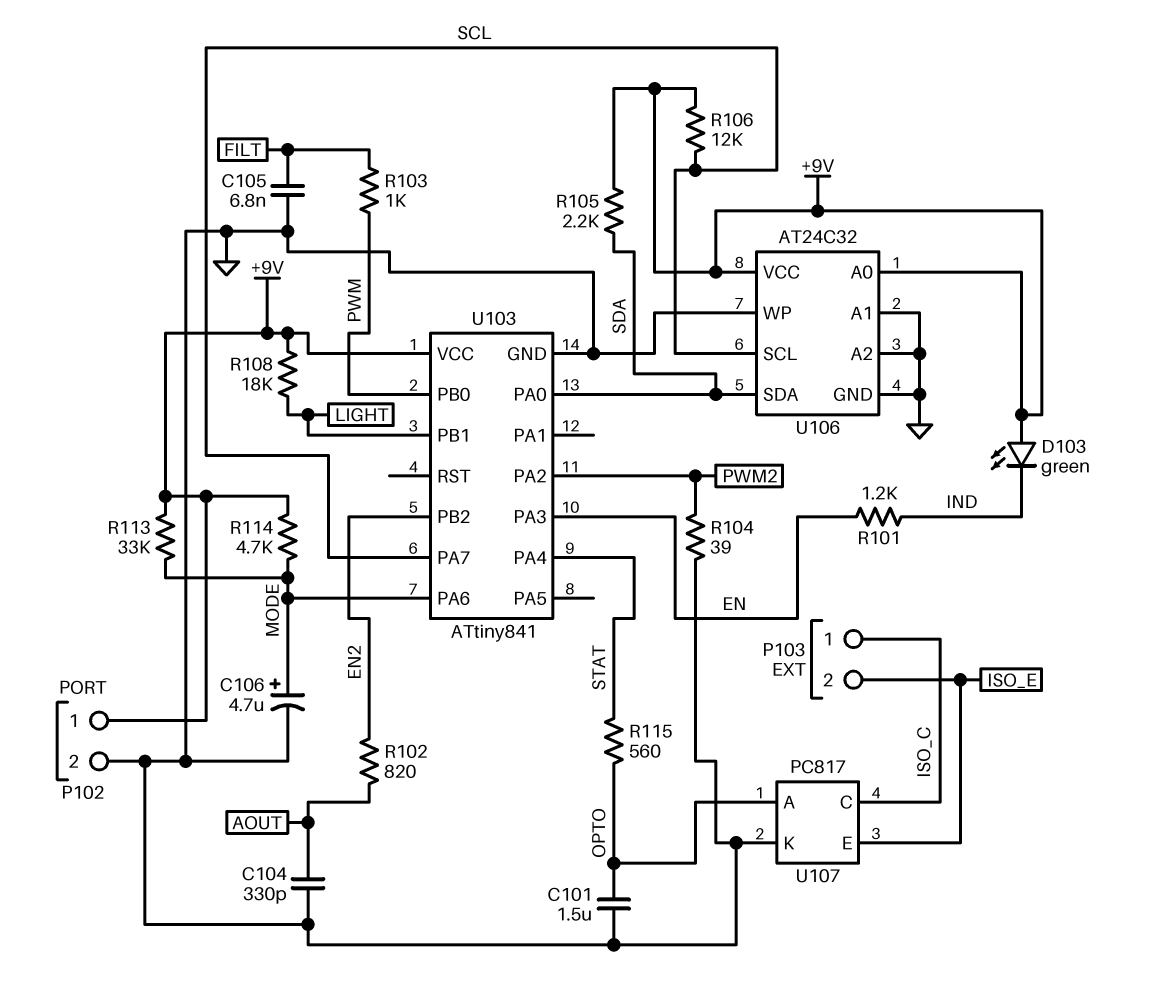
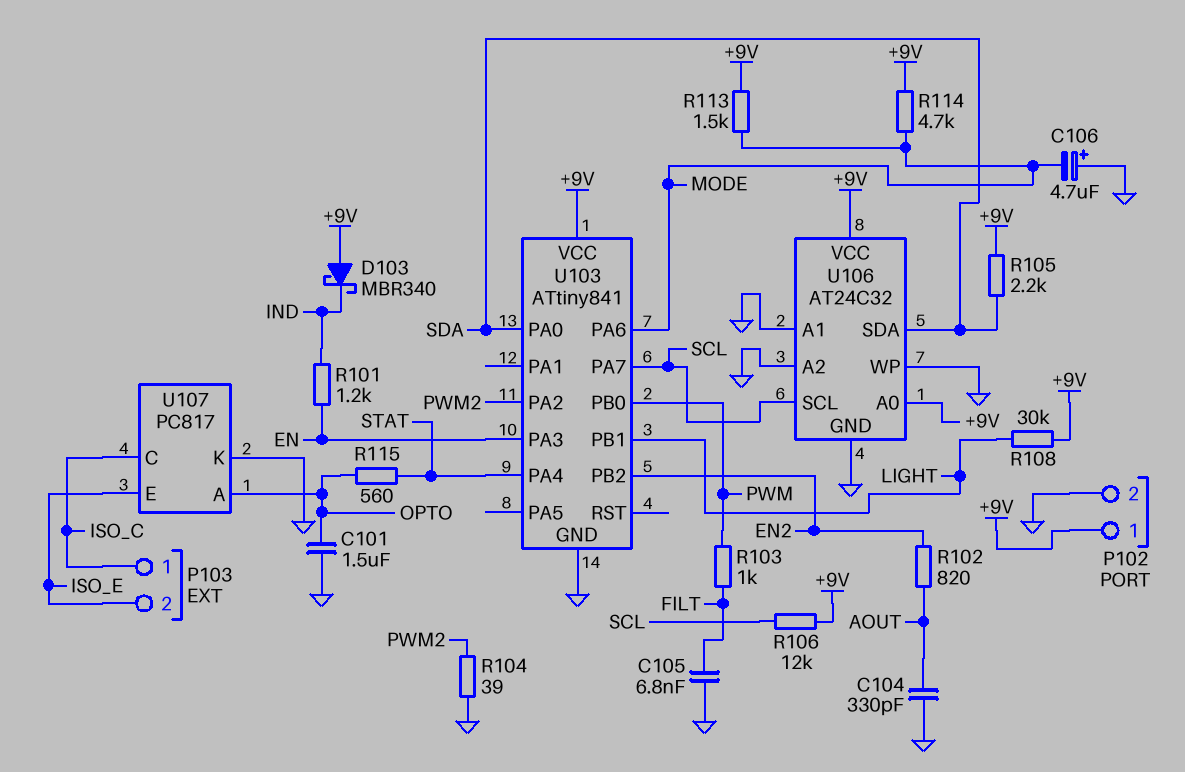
C106: 4.7uF (plus MODE, minus GND) -> 4.7uF (plus GND, minus MODE)
D103: LED green (A +9V, K IND) -> schottky MBR340 (A +9V, K IND)
R108: 18k (+9V, LIGHT) -> 30k (+9V, LIGHT)
R113: 33k (+9V, MODE) -> 1.5k (+9V, MODE)

